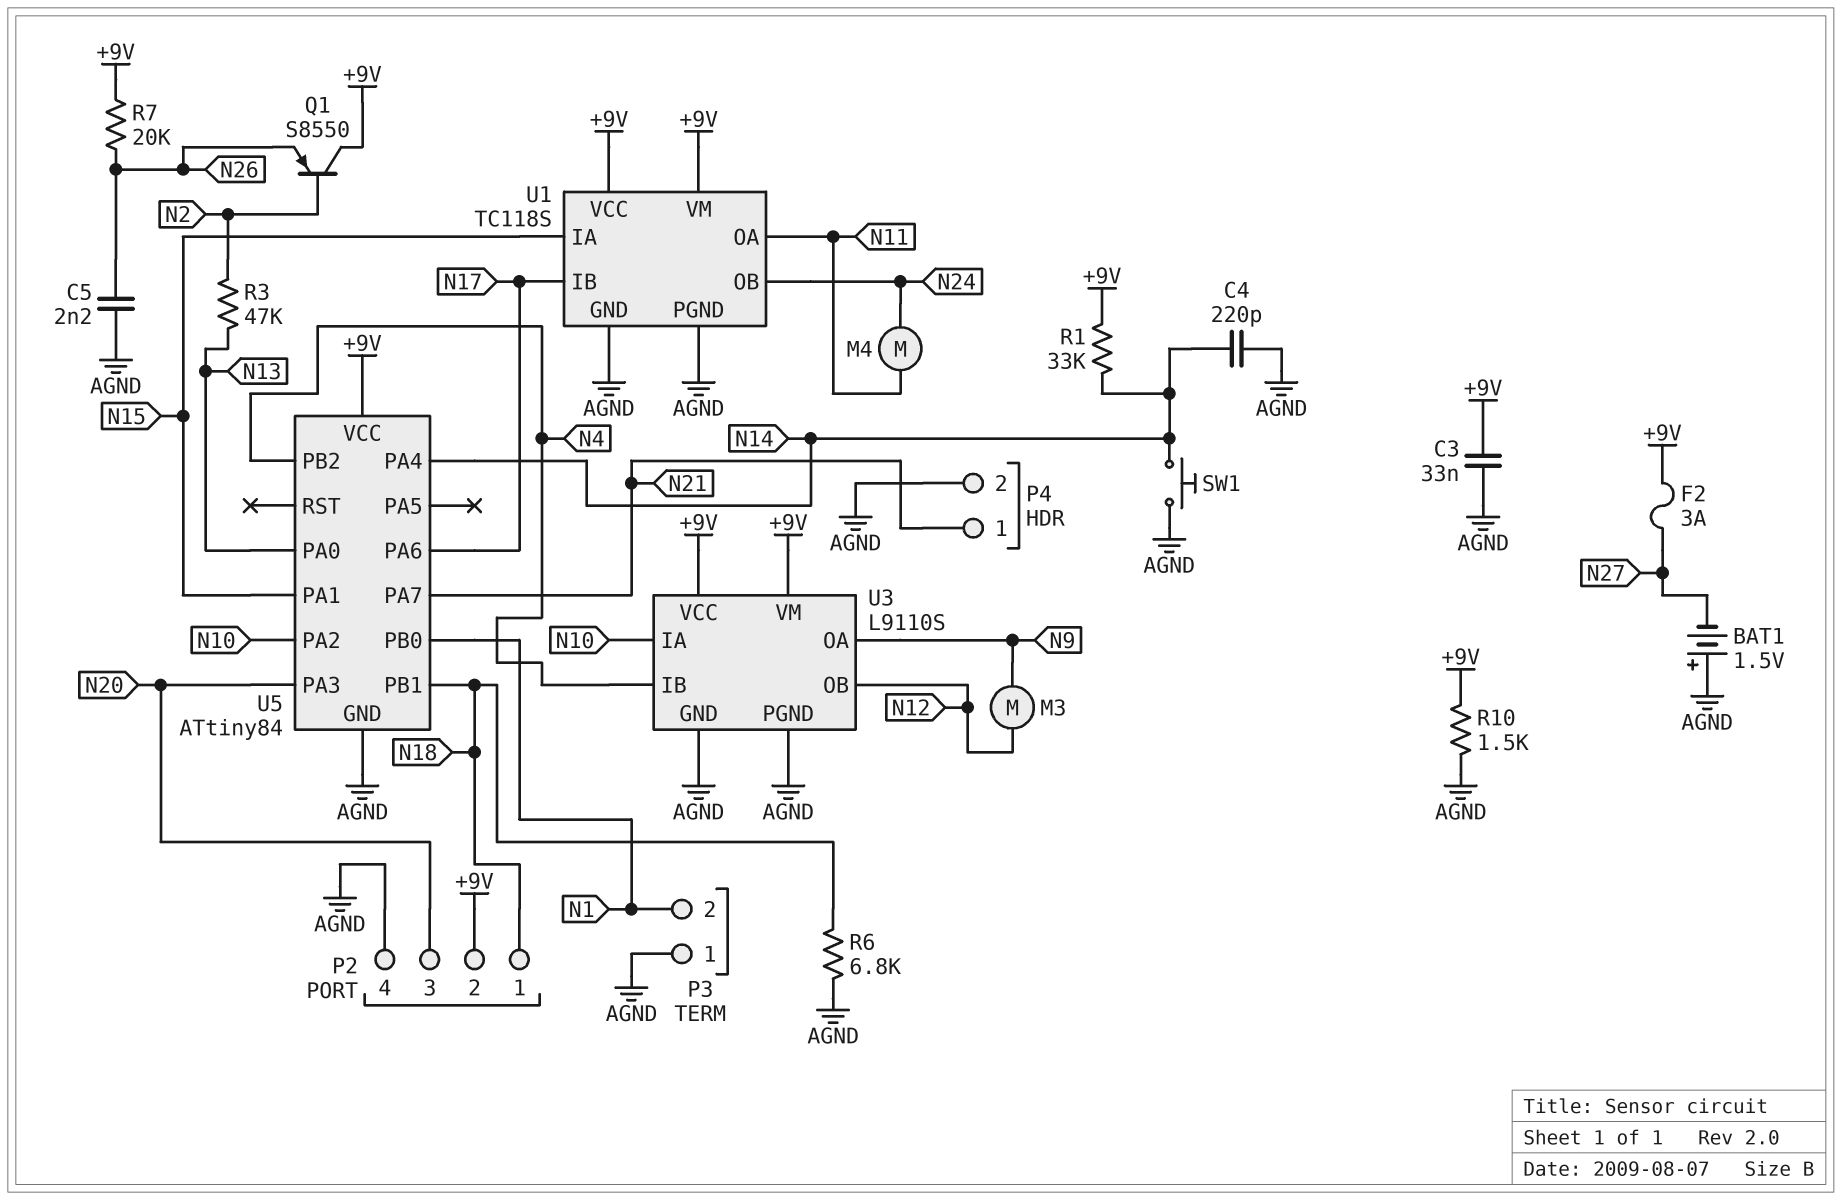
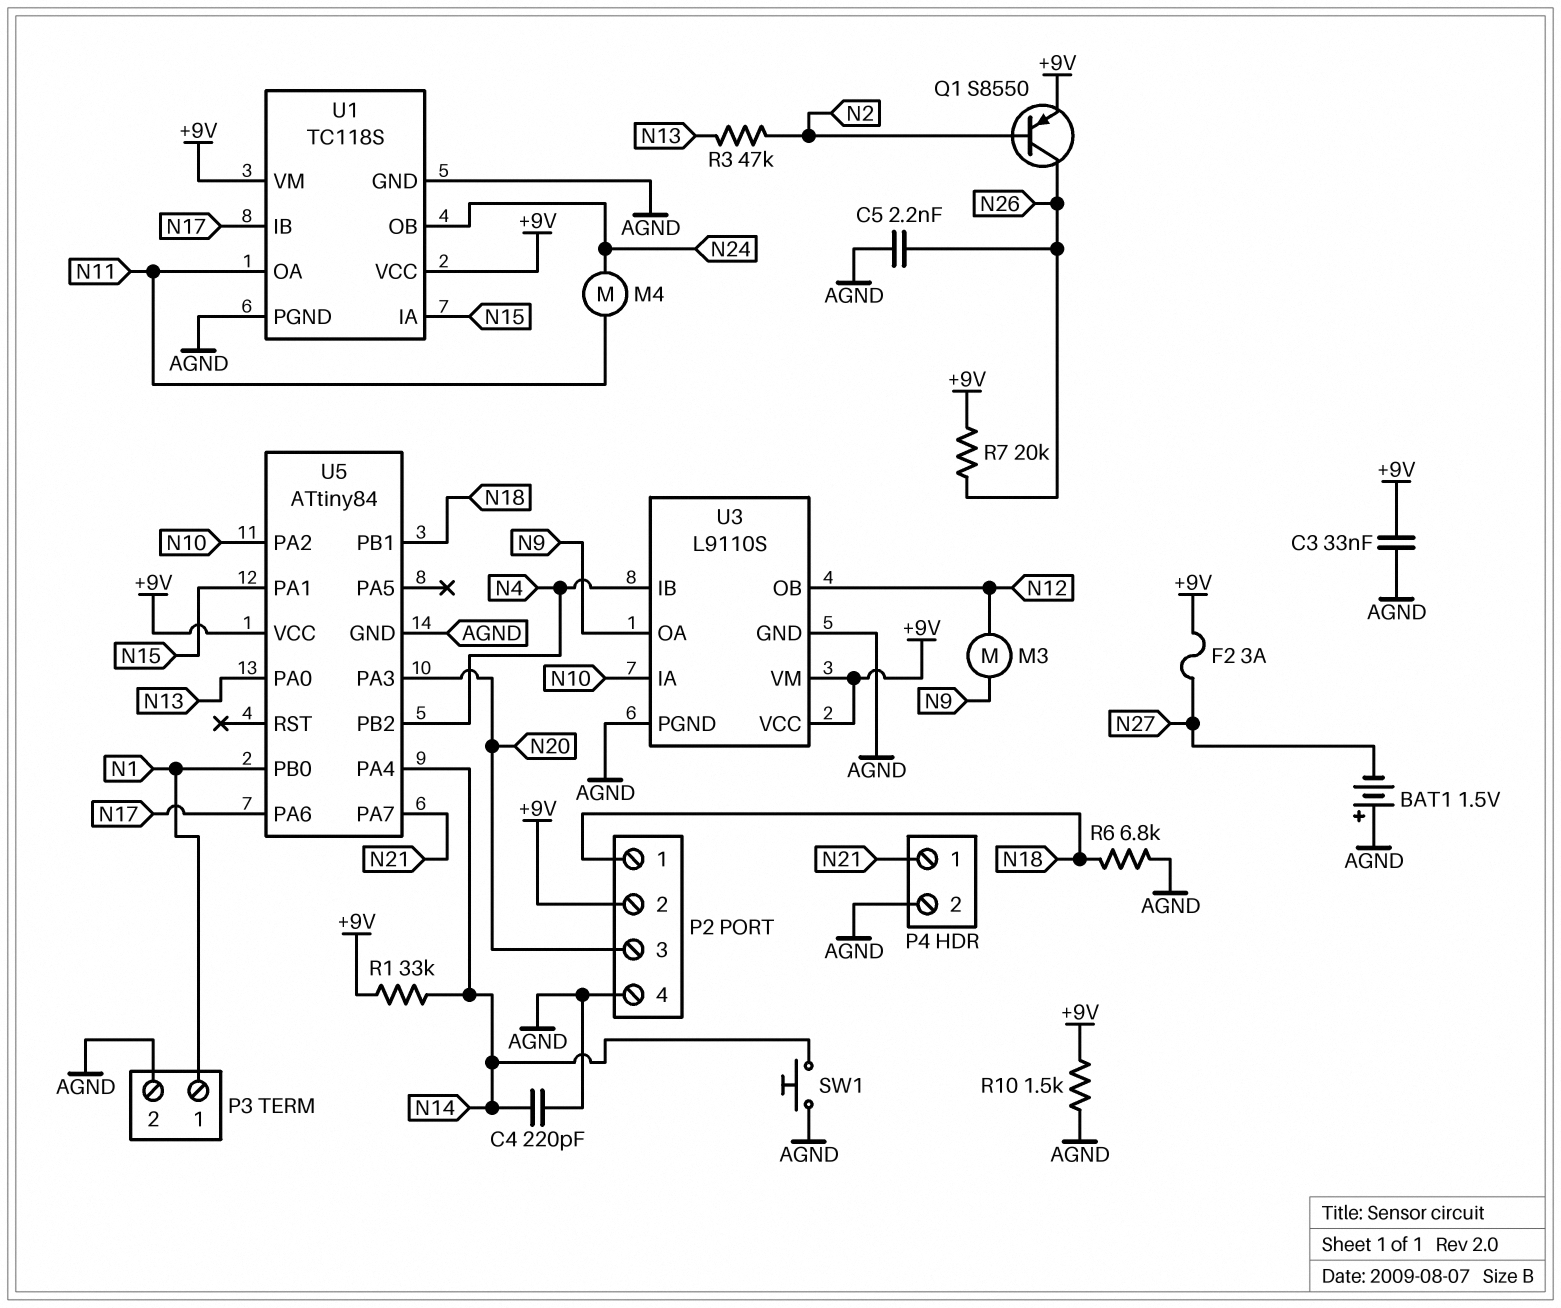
P3 pin 1: AGND -> N1
P3 pin 2: N1 -> AGND
Q1: PNP S8550 (B N2, C +9V, E N26) -> PNP S8550 (B N2, C N26, E +9V)

